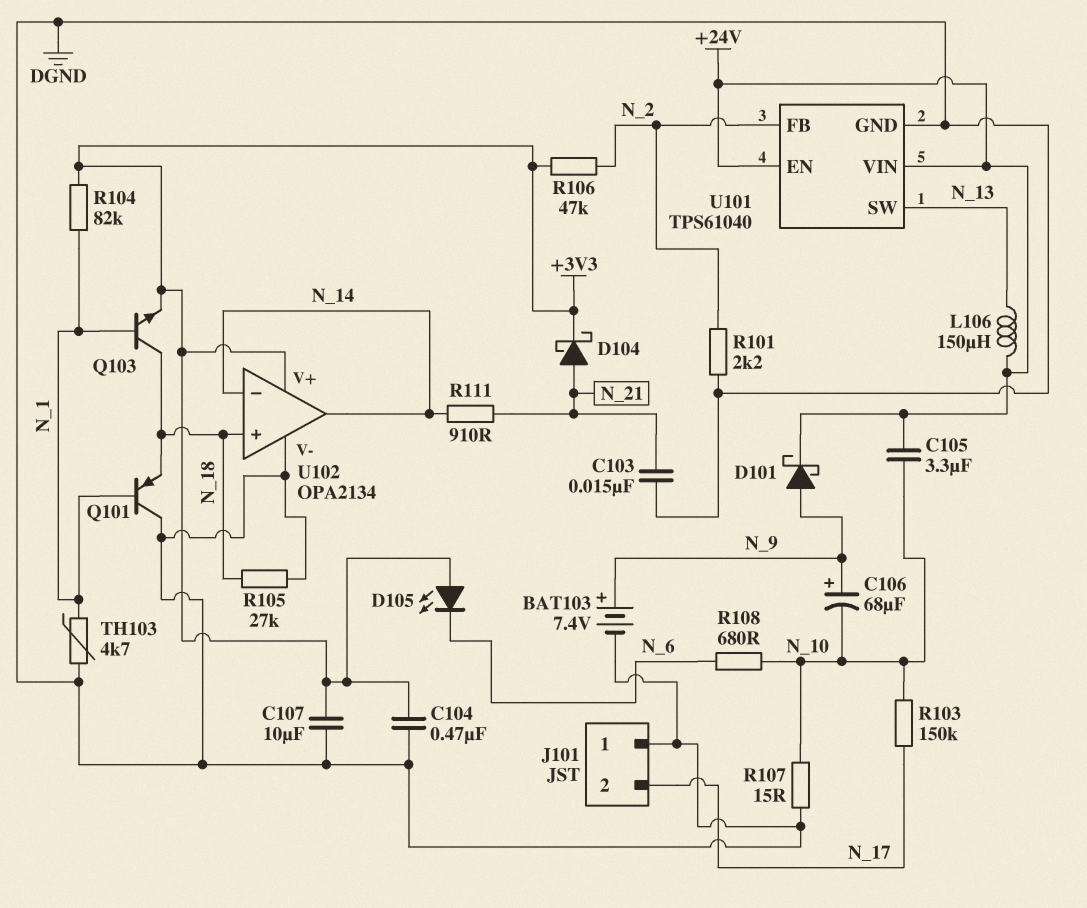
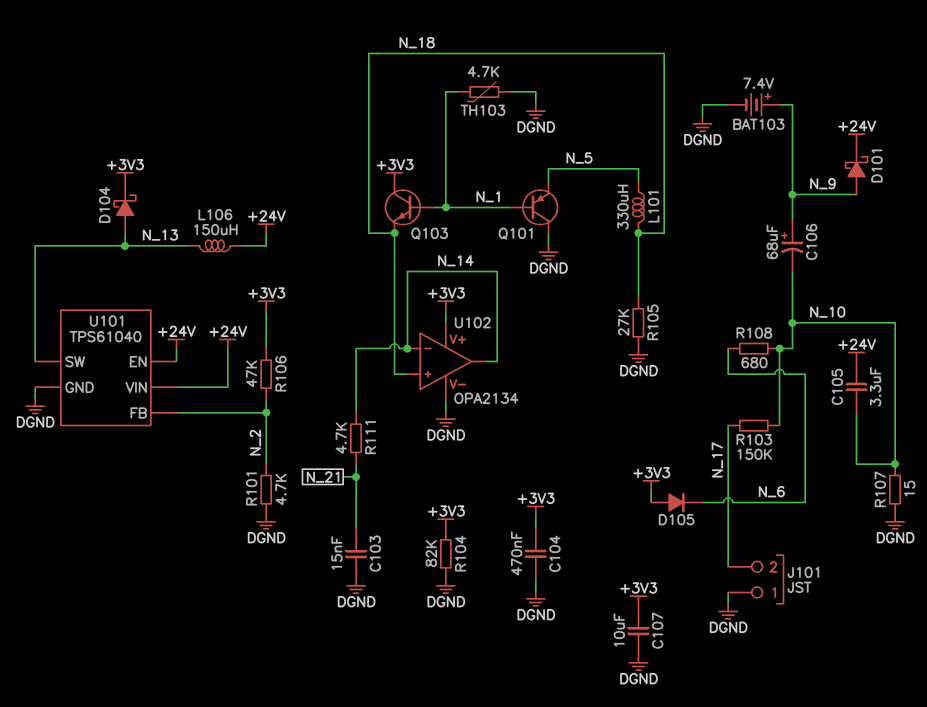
D104: schottky (A N_21, K +3V3) -> schottky (A N_13, K +3V3)
D105: LED (A +3V3, K N_6) -> diode (A +3V3, K N_6)
L101: none -> 330uH (N_5, N_18)
Q101: PNP (B N_1, C DGND, E N_18) -> PNP (B N_1, C DGND, E N_5)
Q103: NPN (B N_1, C N_18, E +3V3) -> NPN (B N_1, C +3V3, E N_18)
R101: 2.2k (DGND, N_2) -> 4.7k (DGND, N_2)
R104: 82k (+3V3, N_1) -> 82k (+3V3, DGND)
R111: 910 (N_14, N_21) -> 4.7k (N_14, N_21)

